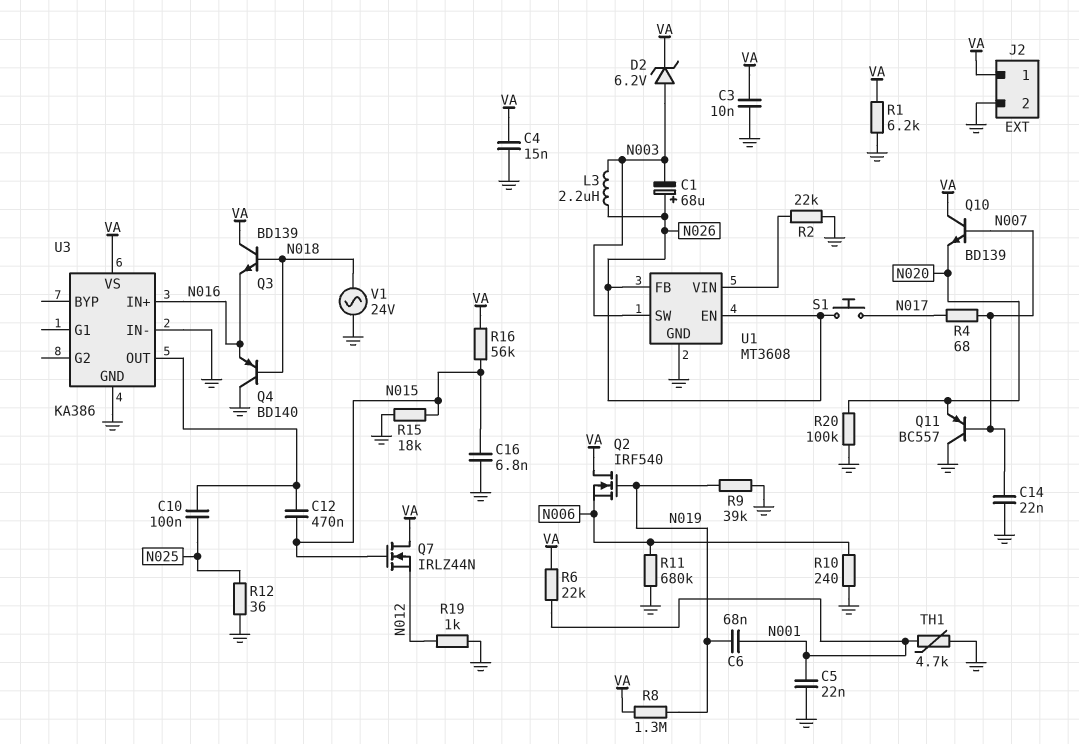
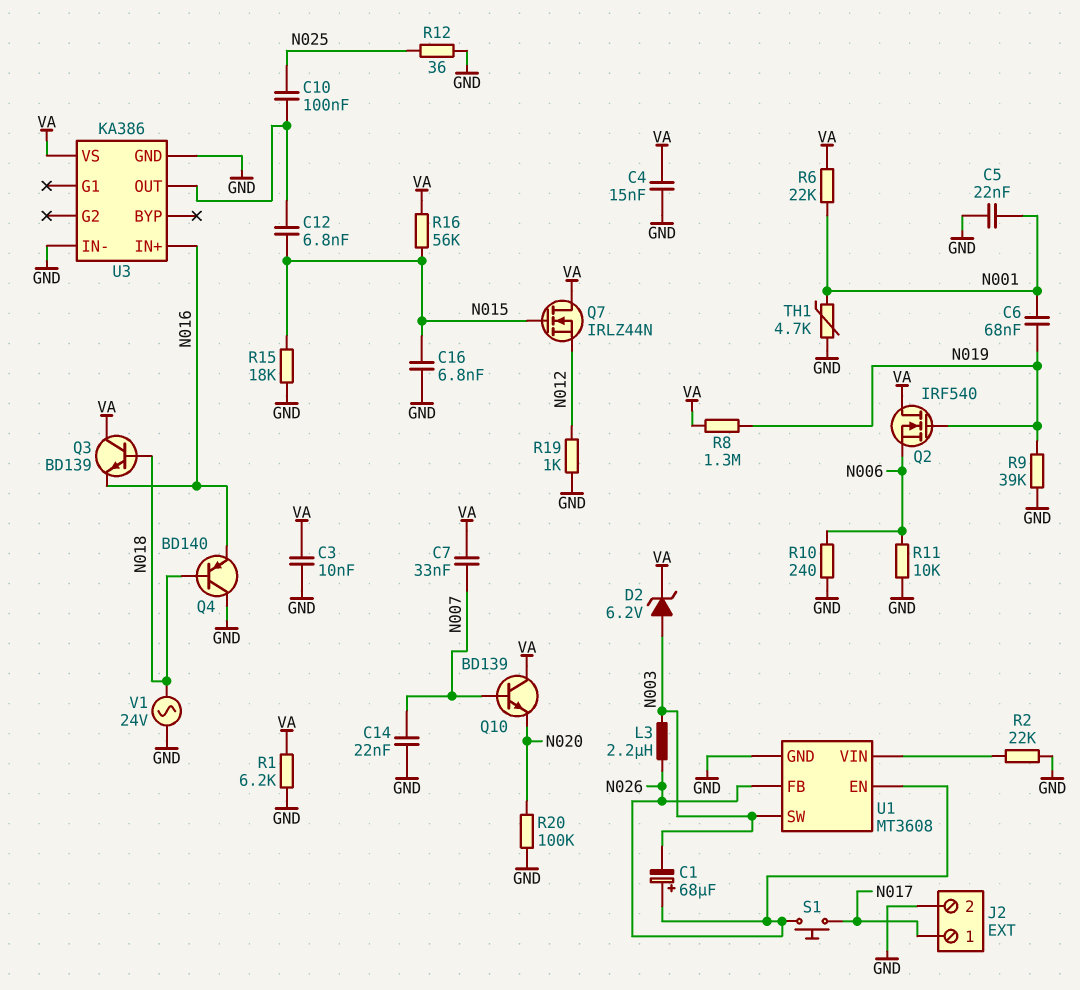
C7: none -> 33nF (N007, VA)
C12: 470nF (N015, U3/OUT) -> 6.8nF (N015, U3/OUT)
J2 pin 1: VA -> N017
Q11: PNP BC557 (B N007, C GND, E N020) -> none
R4: 68 (N007, N017) -> none
R11: 680k (GND, N006) -> 10k (GND, N006)

